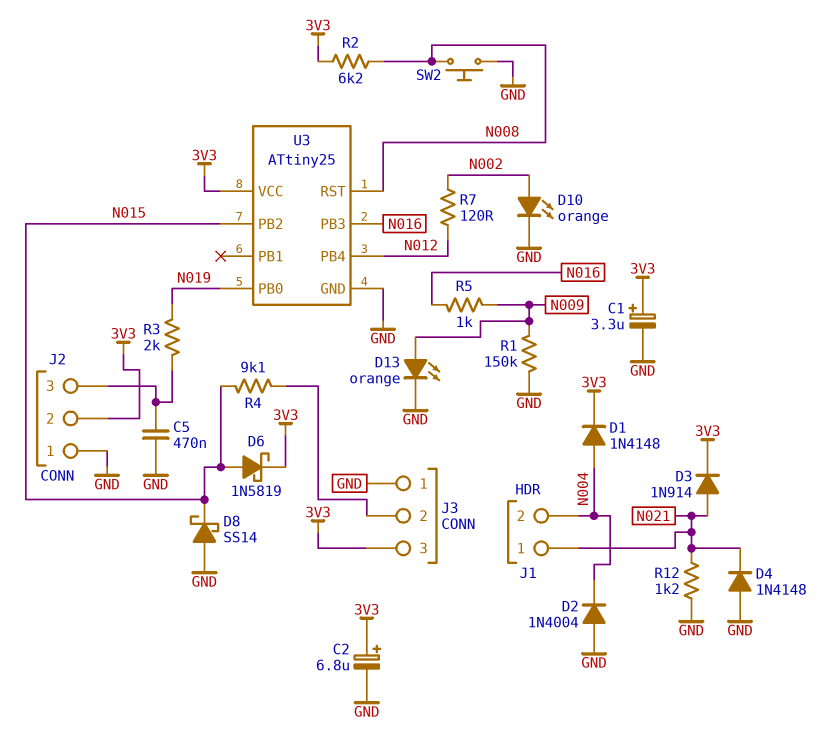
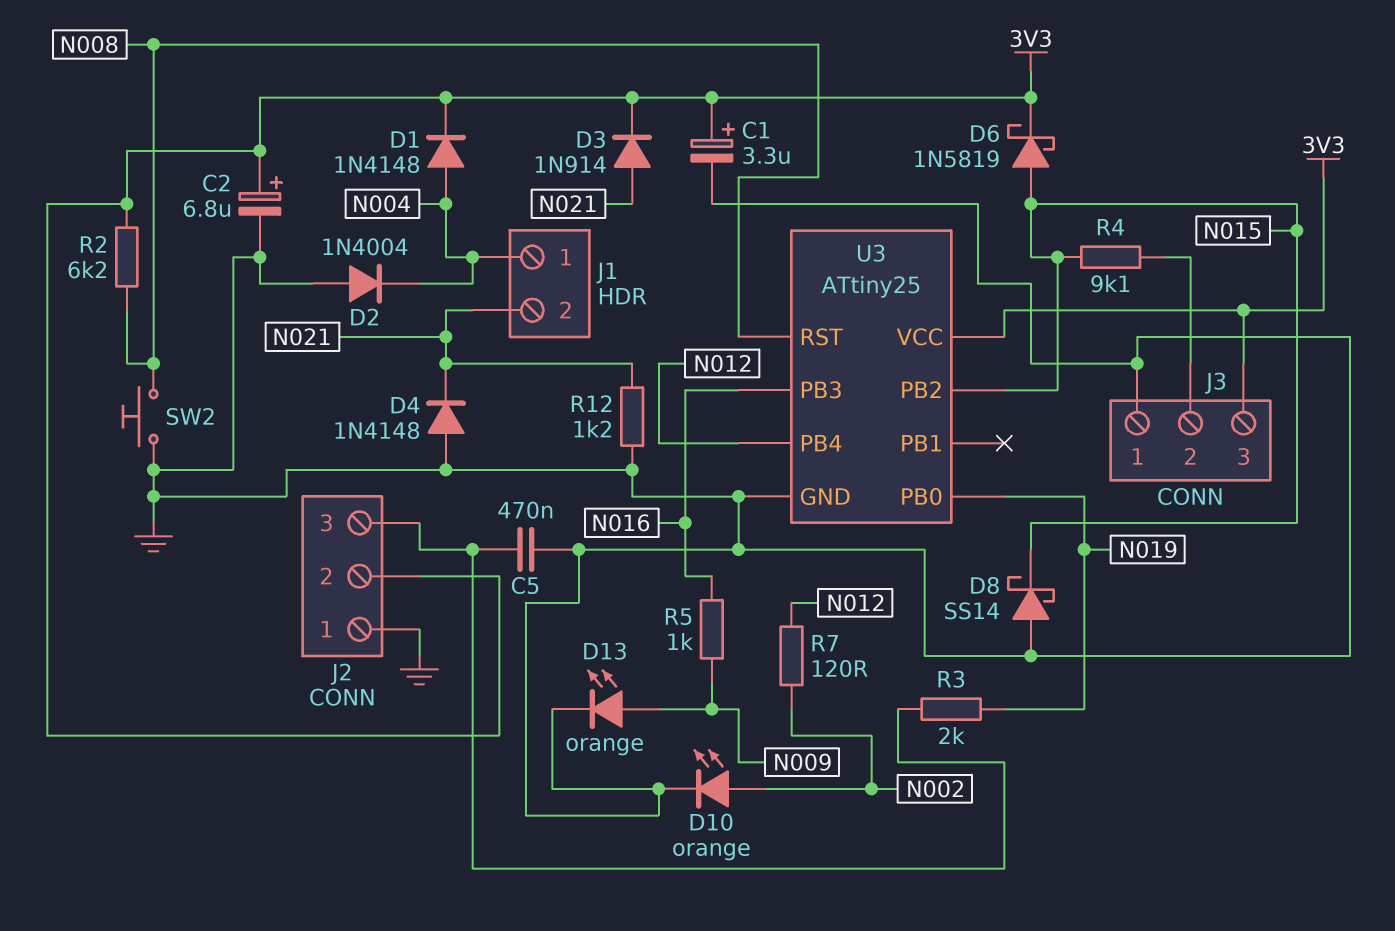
J1 pin 1: N021 -> N004
J1 pin 2: N004 -> N021
R1: 150k (GND, N009) -> none

